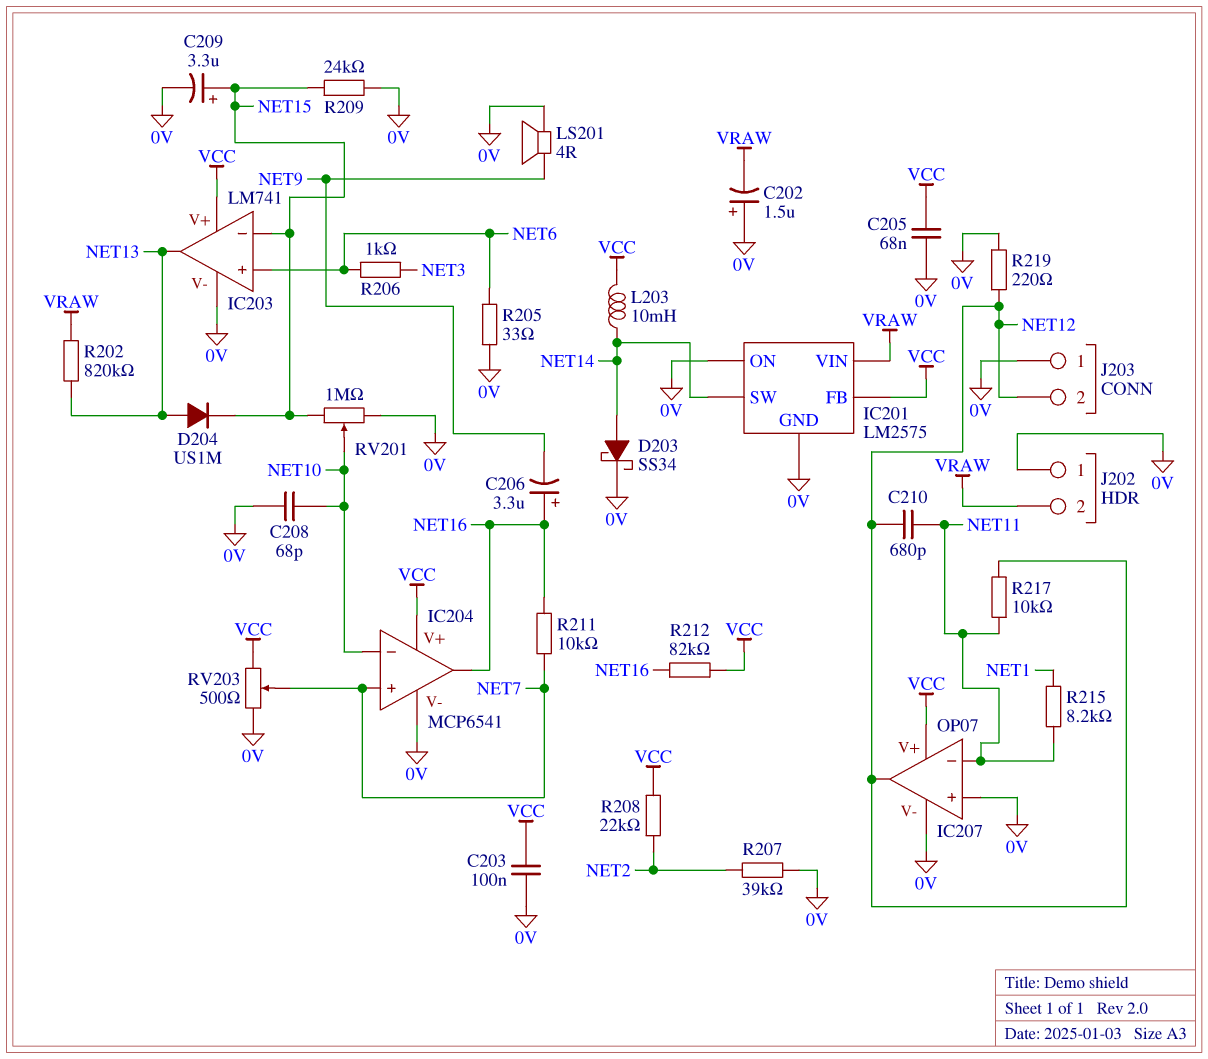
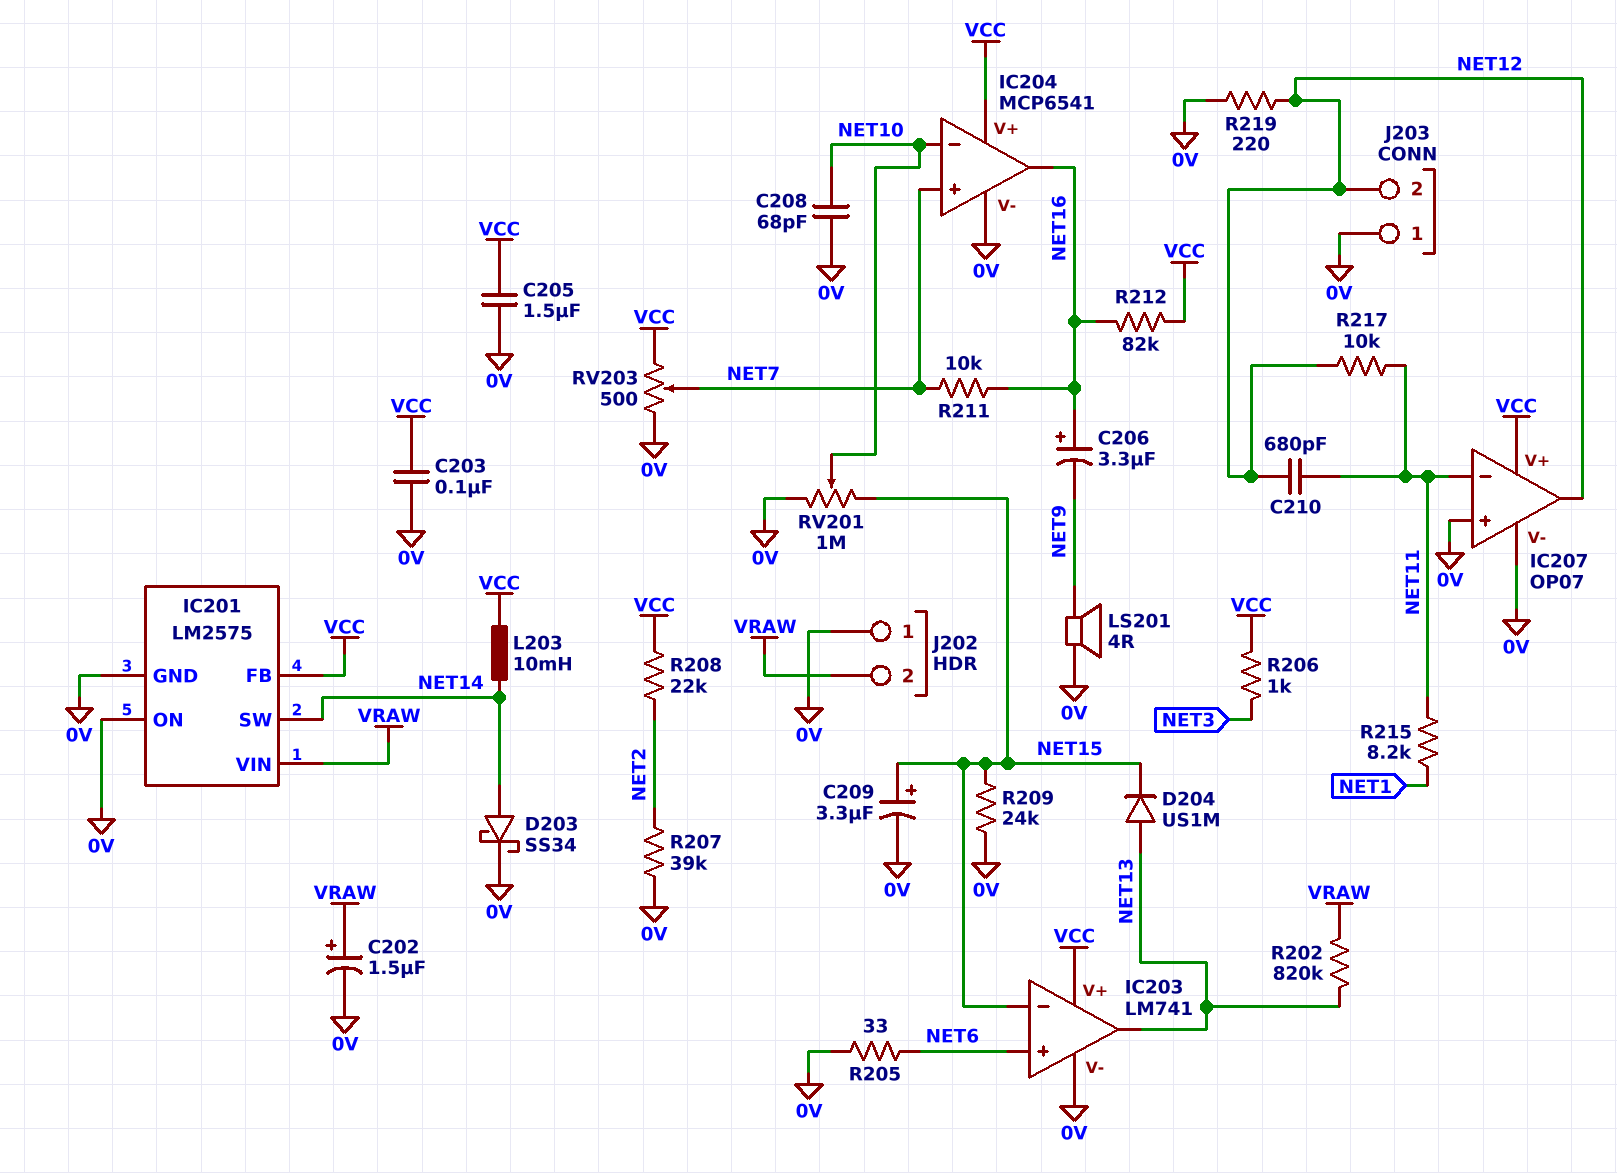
C202: 1.5uF (plus 0V, minus VRAW) -> 1.5uF (plus VRAW, minus 0V)
C205: 68nF (0V, VCC) -> 1.5uF (0V, VCC)
R206: 1k (NET3, NET6) -> 1k (NET3, VCC)

